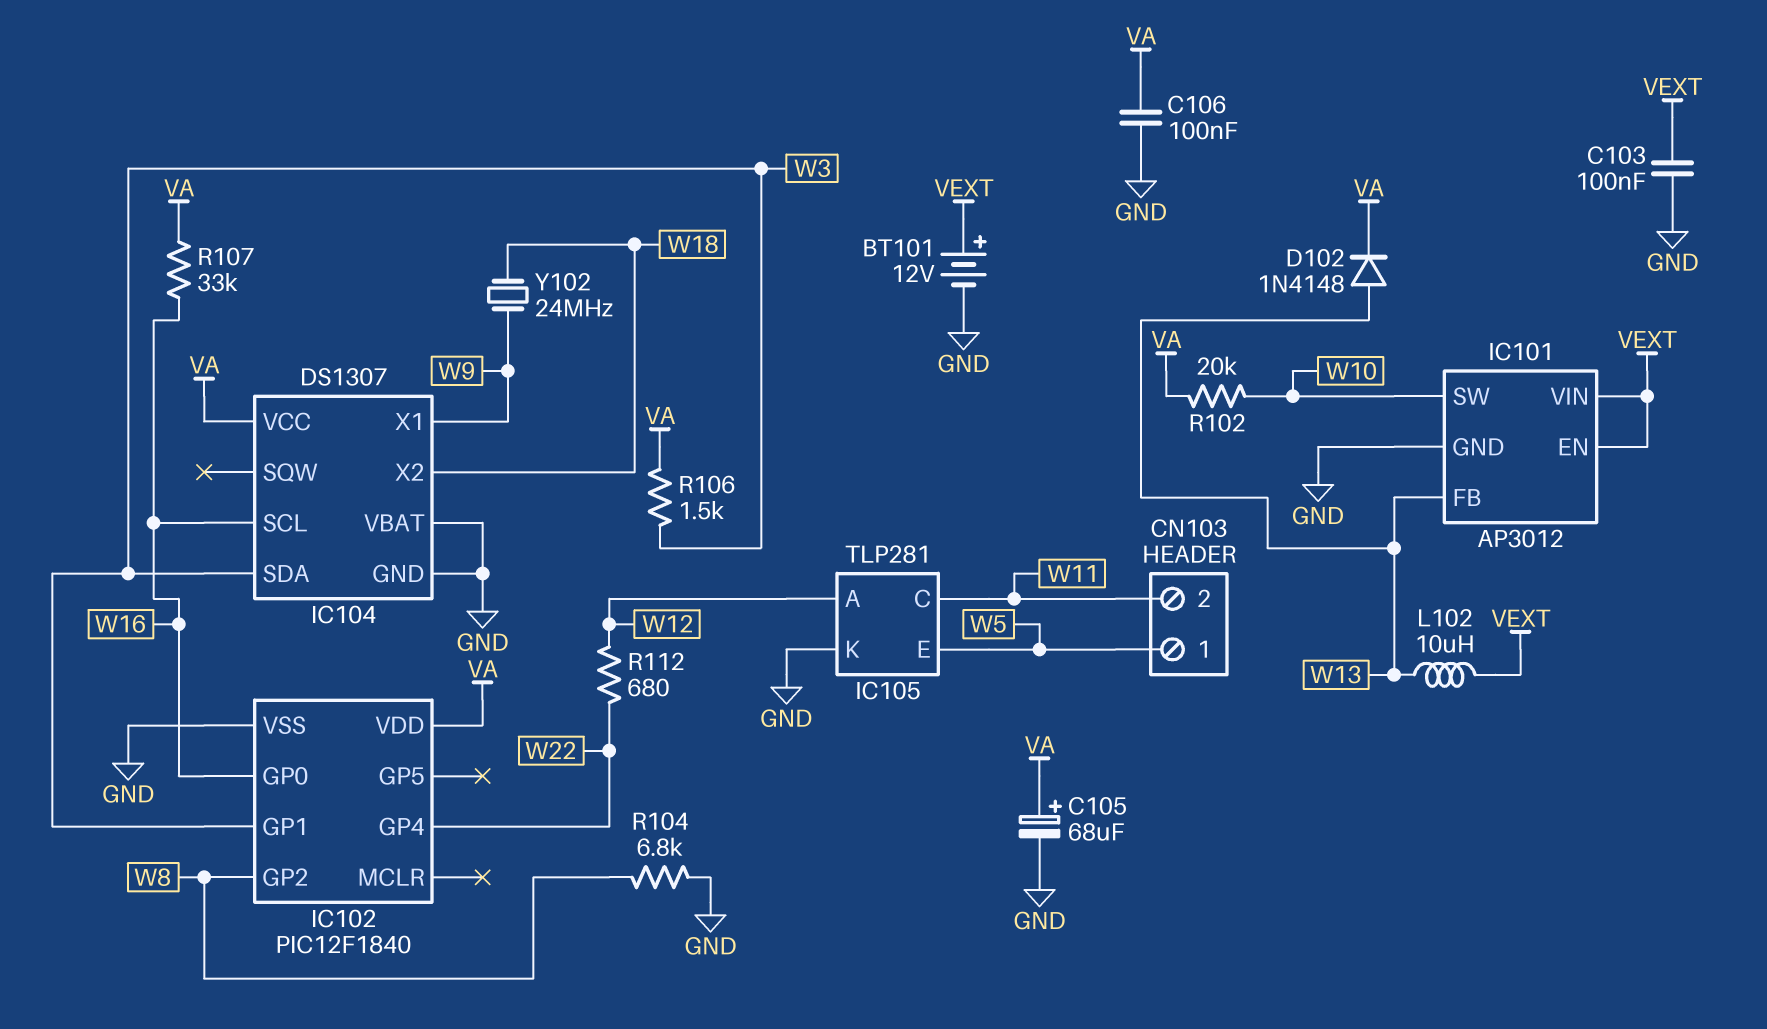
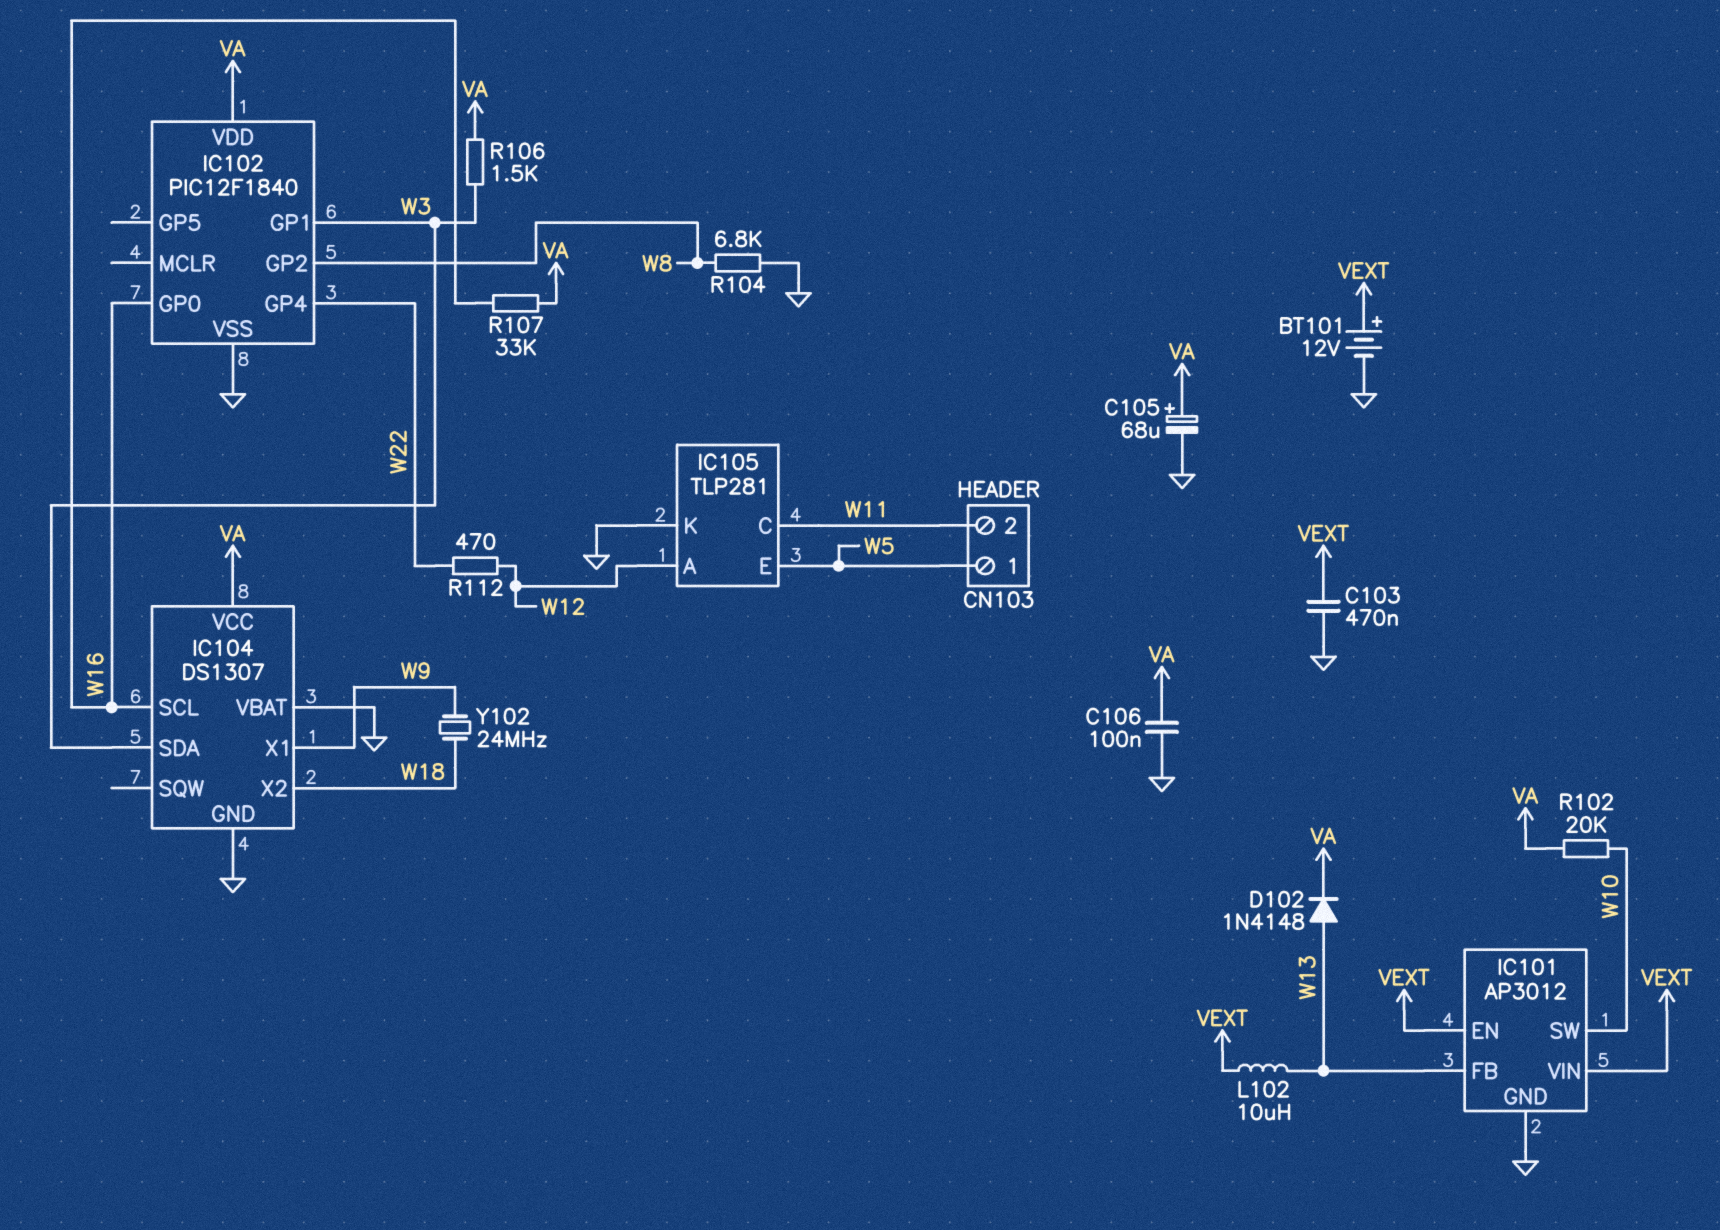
C103: 100nF (GND, VEXT) -> 470nF (GND, VEXT)
R112: 680 (W12, W22) -> 470 (W12, W22)

